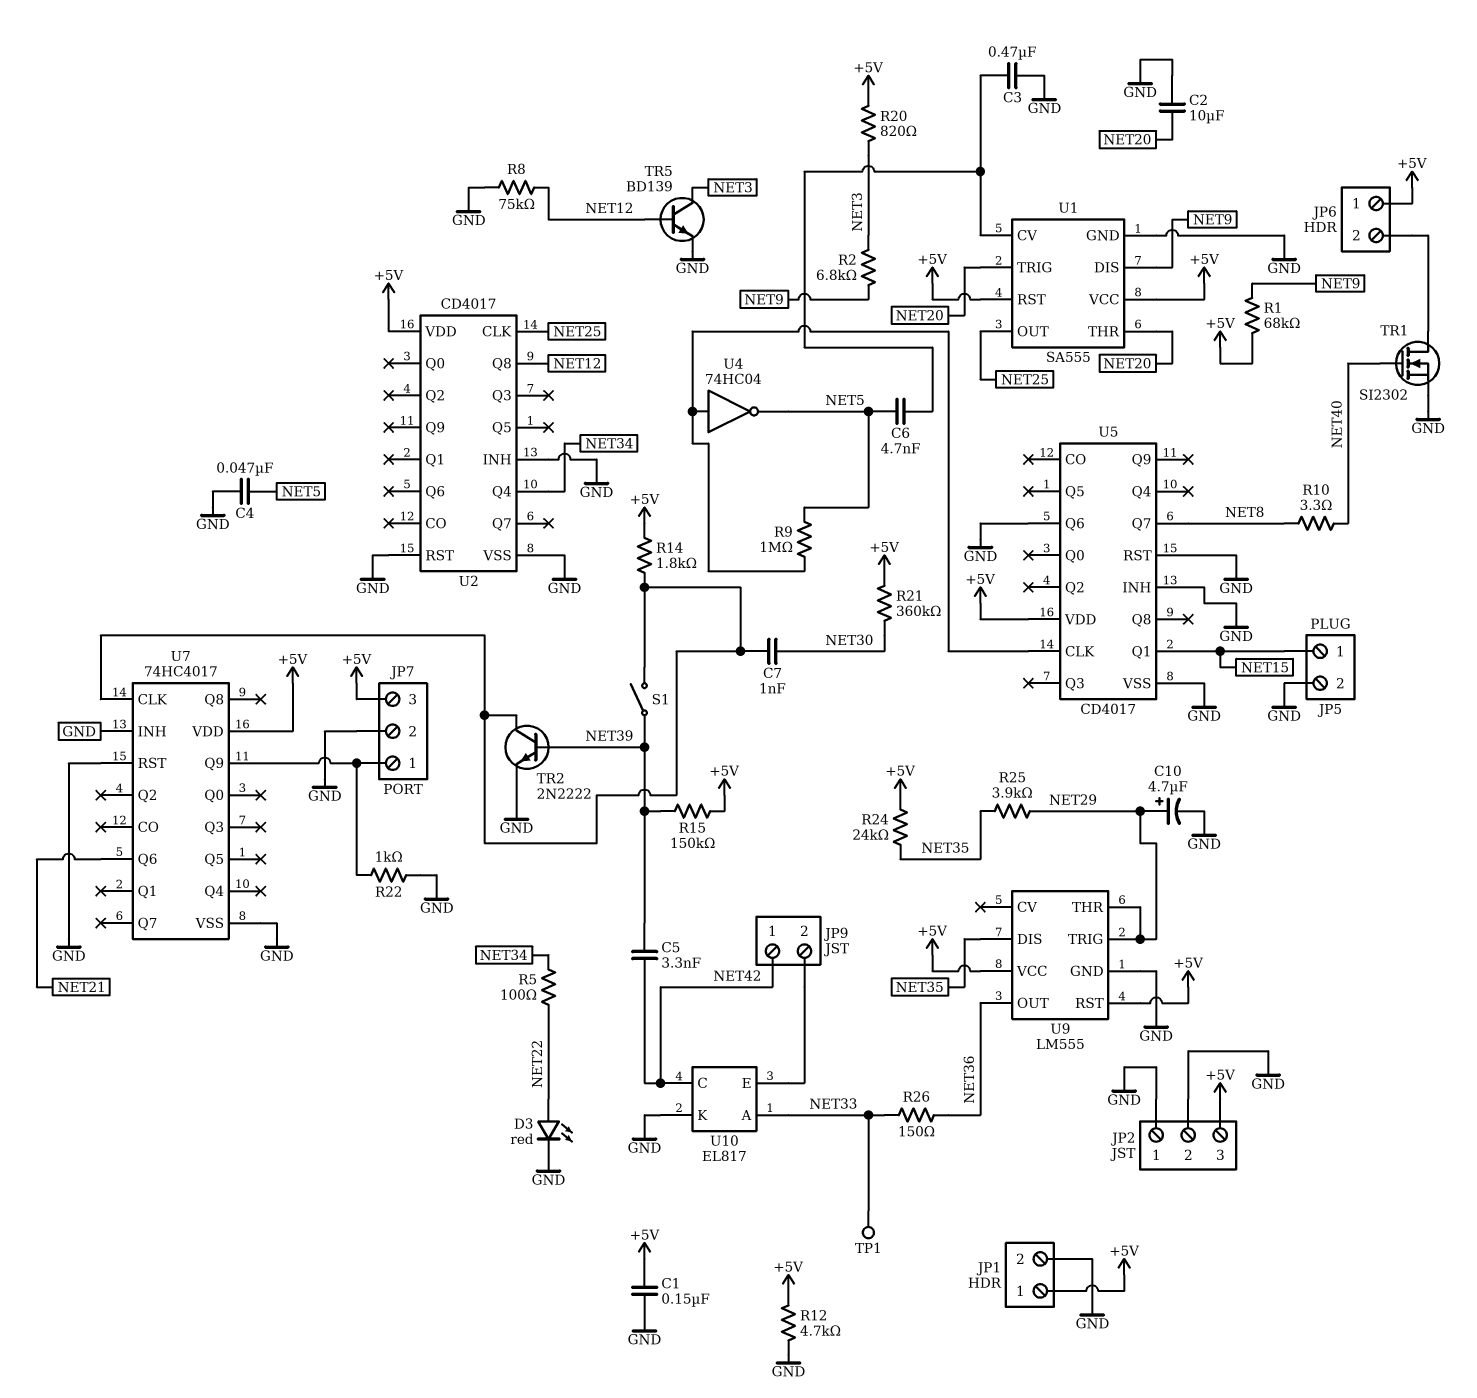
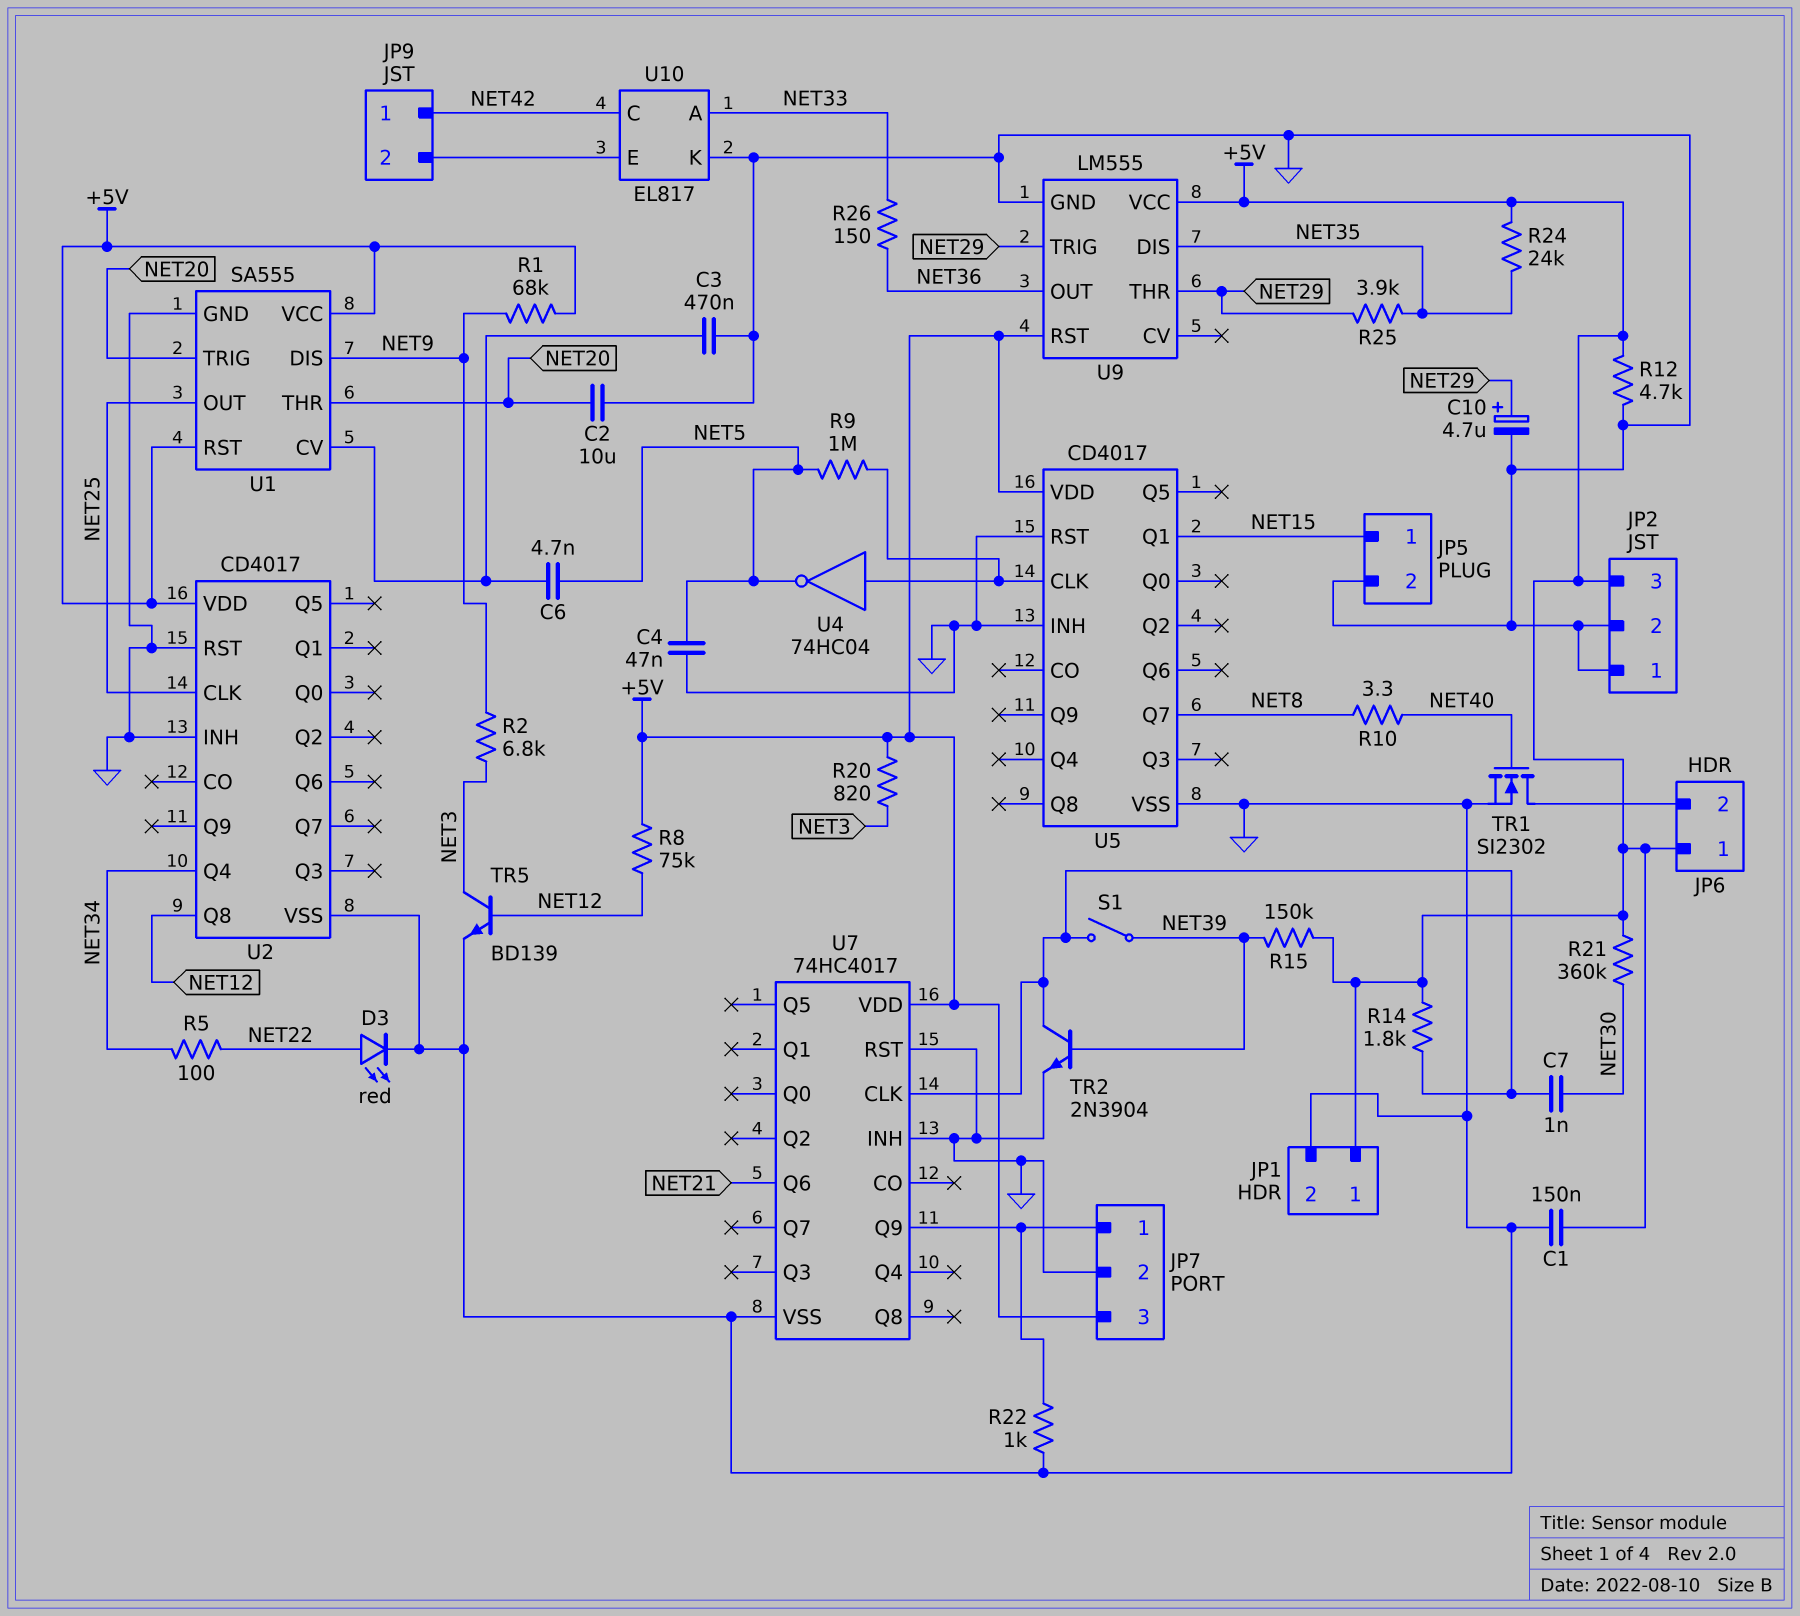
C5: 3.3nF (NET39, NET42) -> none
R8: 75k (GND, NET12) -> 75k (+5V, NET12)
TP1: test point (NET33) -> none
TR2: NPN 2N2222 (B NET39, C U7/CLK, E GND) -> NPN 2N3904 (B NET39, C U7/CLK, E GND)
U5 pin Q6: GND -> none

